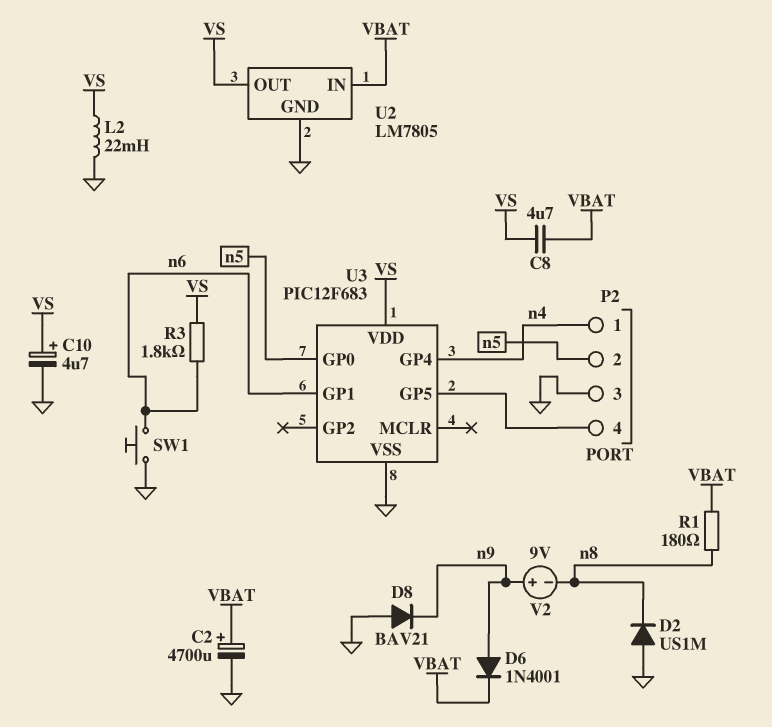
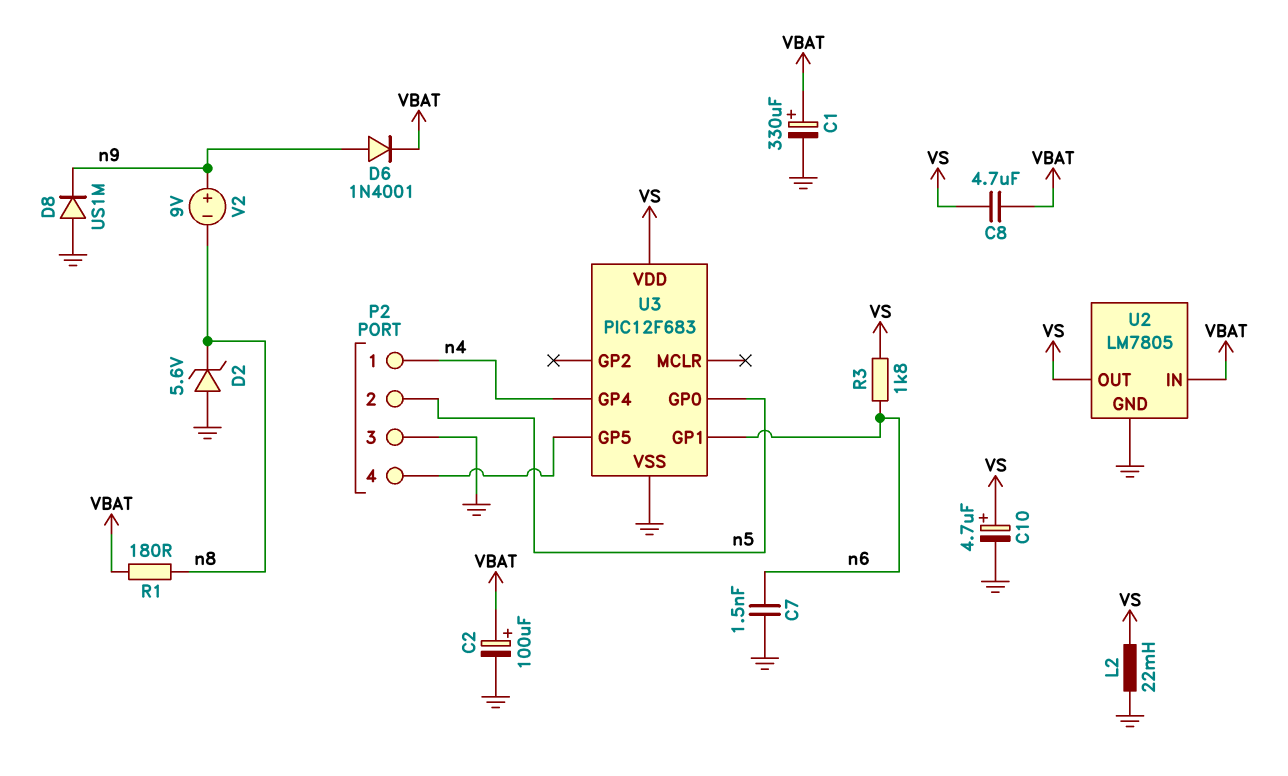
C1: none -> 330uF (plus VBAT, minus GND)
C2: 4700uF (plus VBAT, minus GND) -> 100uF (plus VBAT, minus GND)
C7: none -> 1.5nF (GND, n6)
D2: diode US1M (A GND, K n8) -> zener 5.6V (A GND, K n8)
D8: diode BAV21 (A GND, K n9) -> diode US1M (A GND, K n9)
SW1: button (GND, n6) -> none

